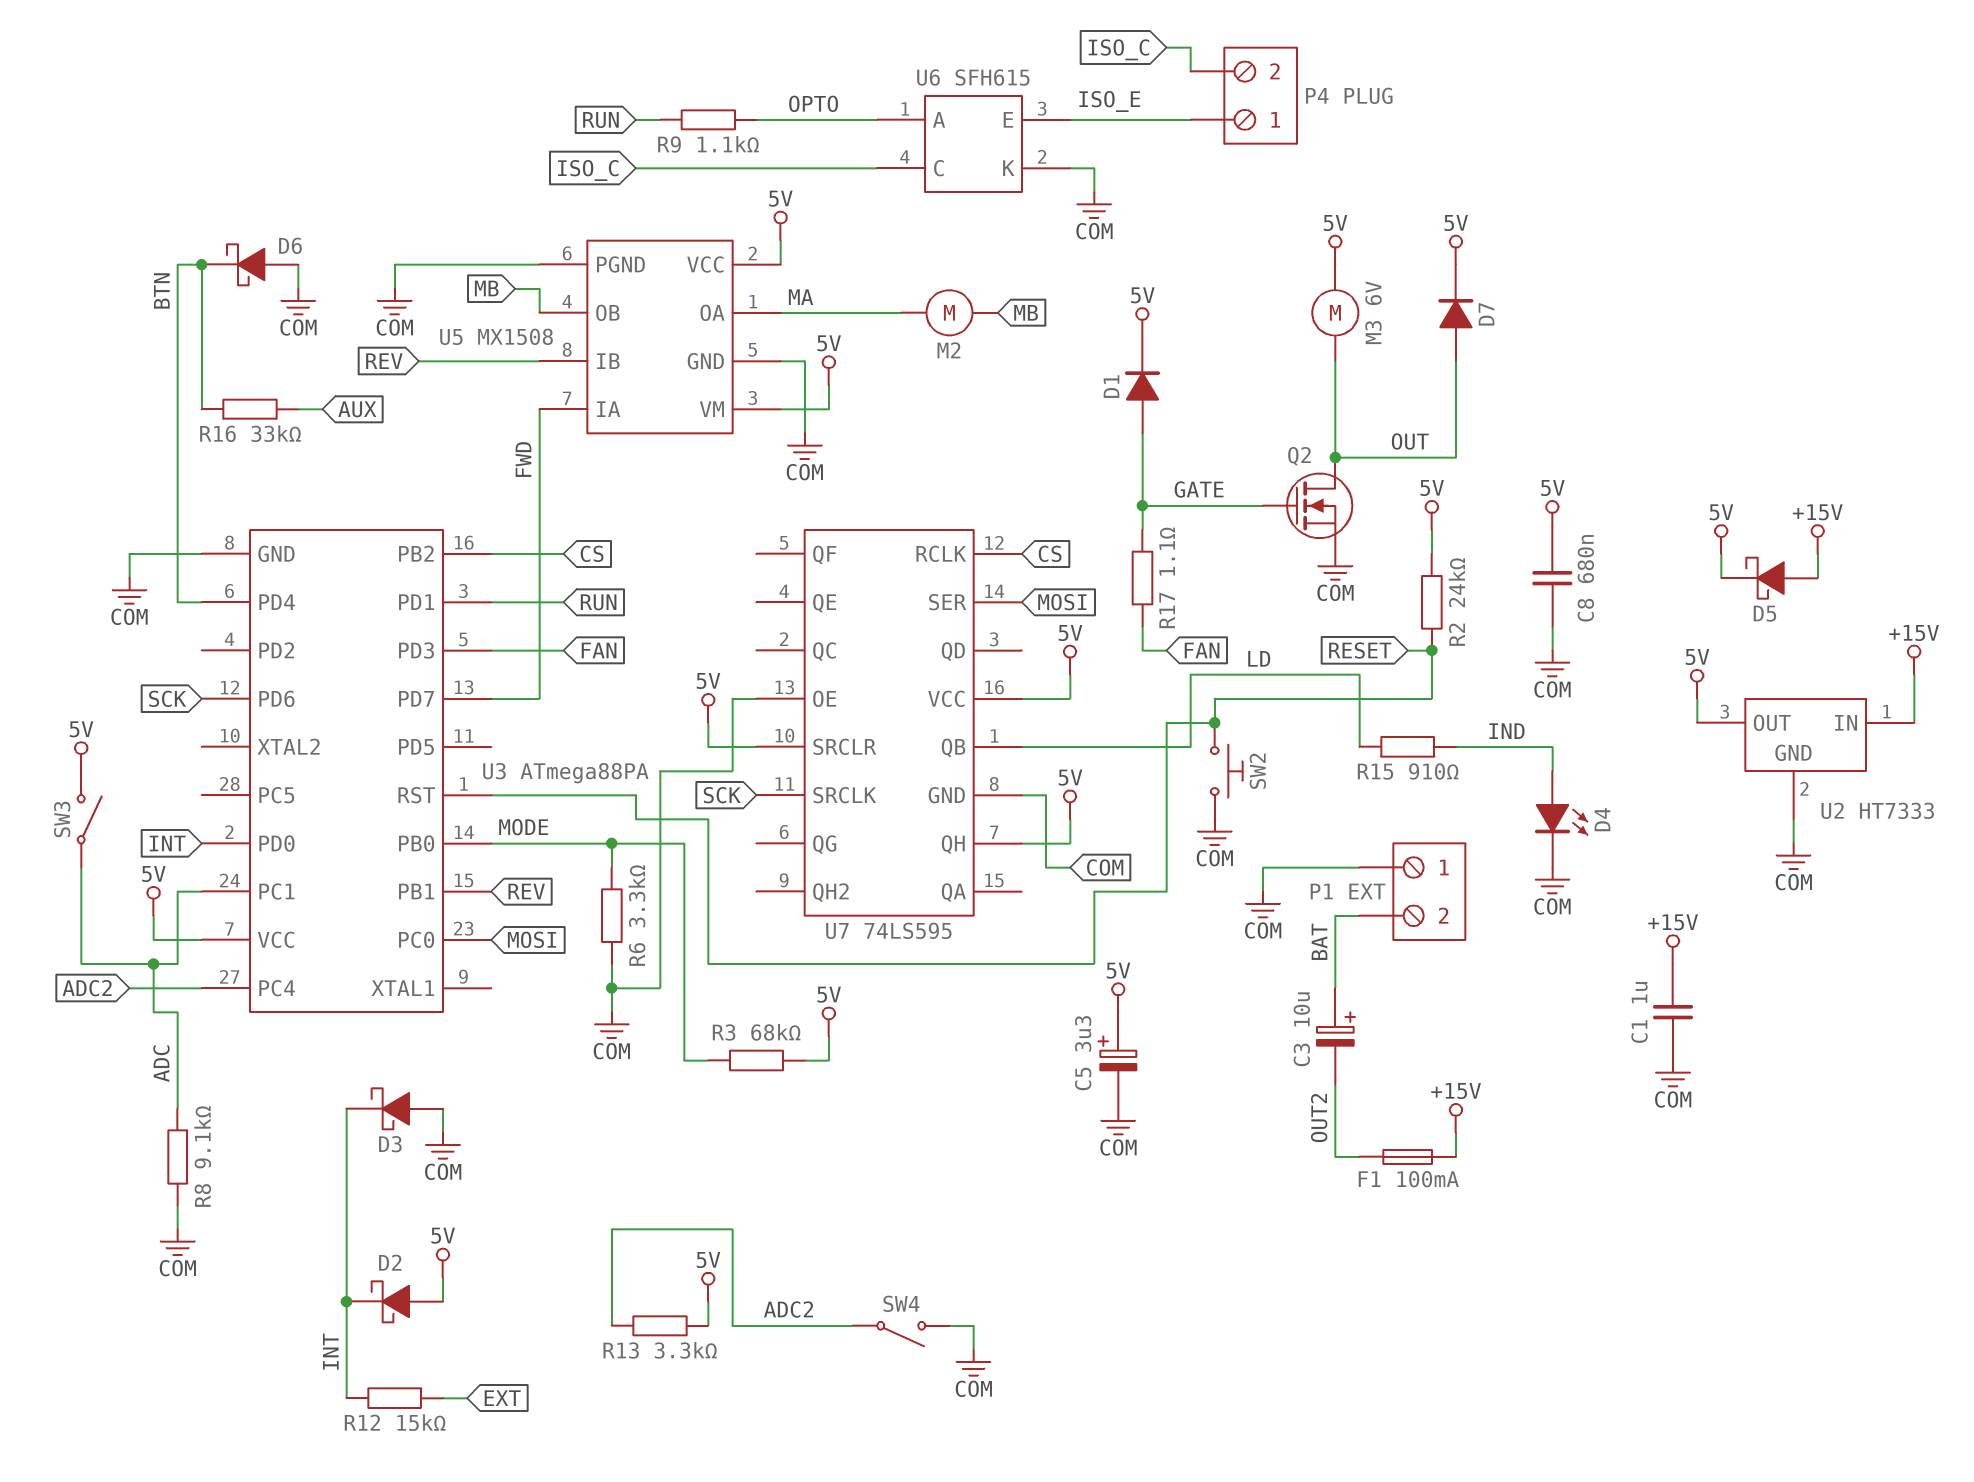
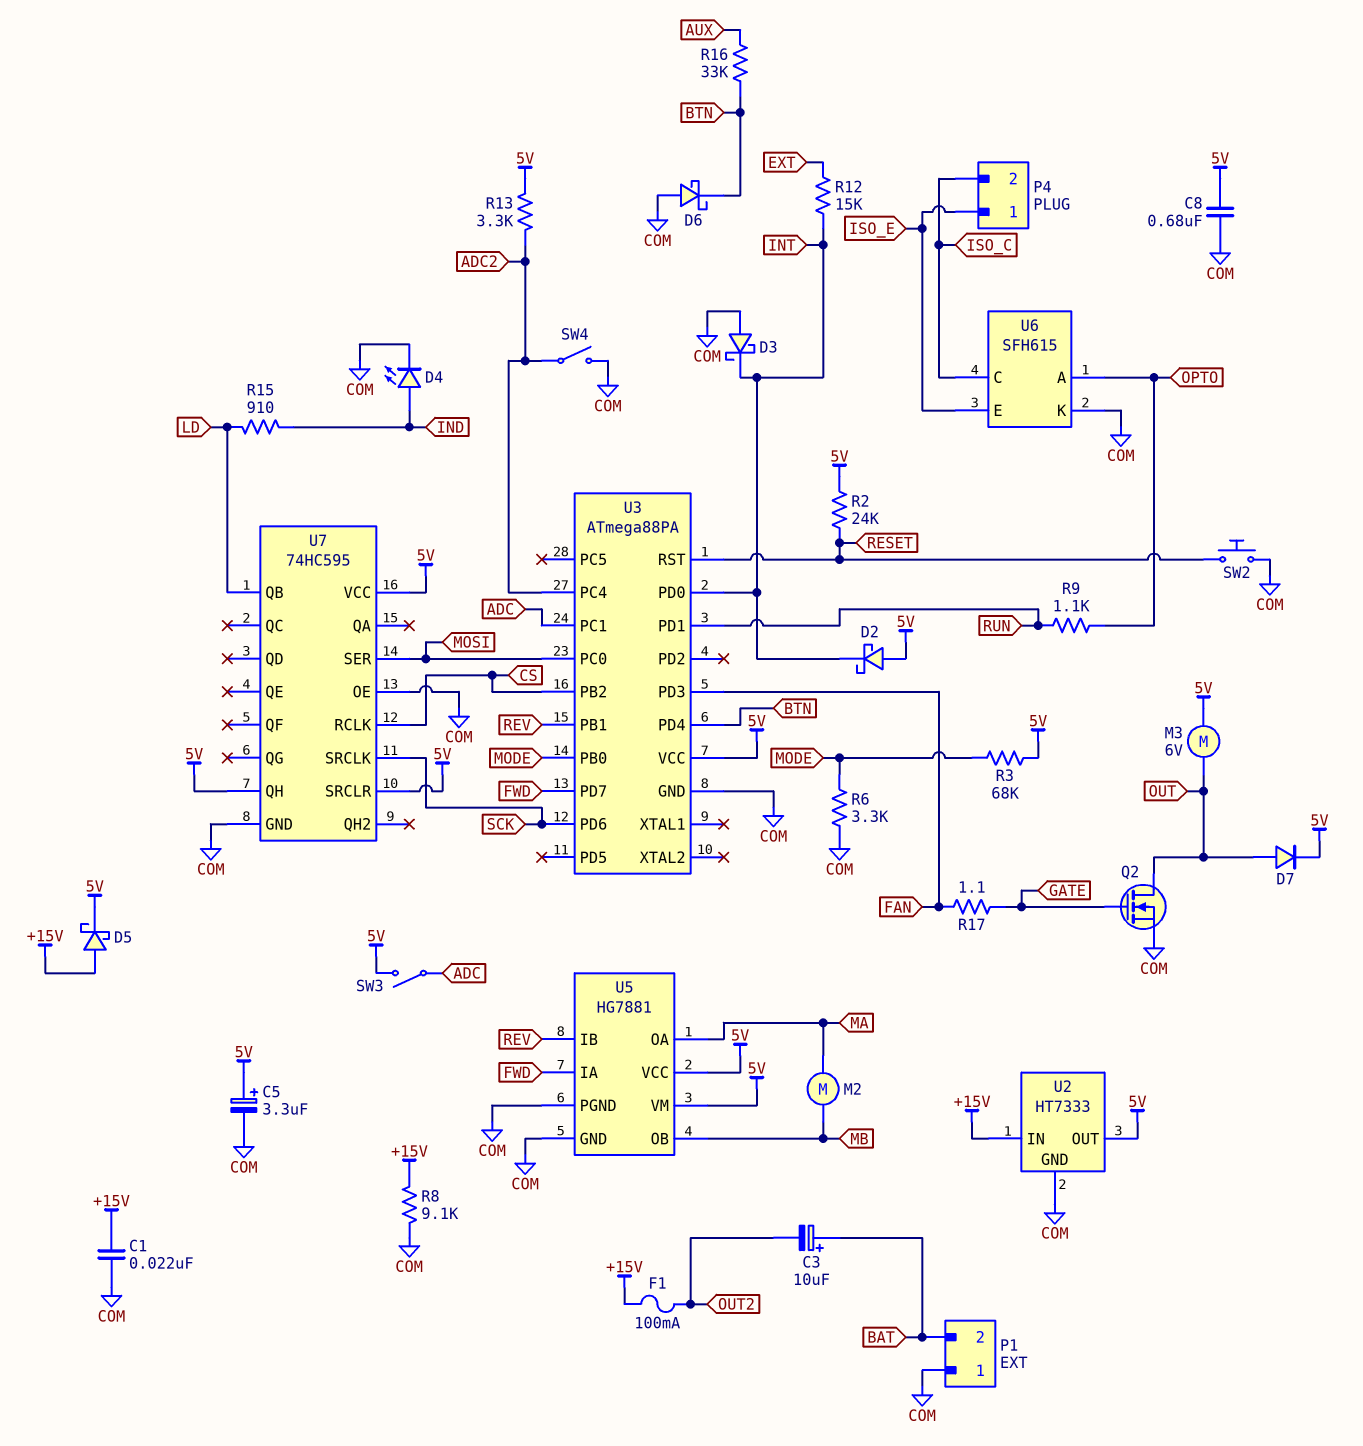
C1: 1uF (+15V, COM) -> 22nF (+15V, COM)
D1: diode (A GATE, K 5V) -> none
R8: 9.1k (ADC, COM) -> 9.1k (+15V, COM)
U5: MX1508 -> HG7881
U7: 74LS595 -> 74HC595

